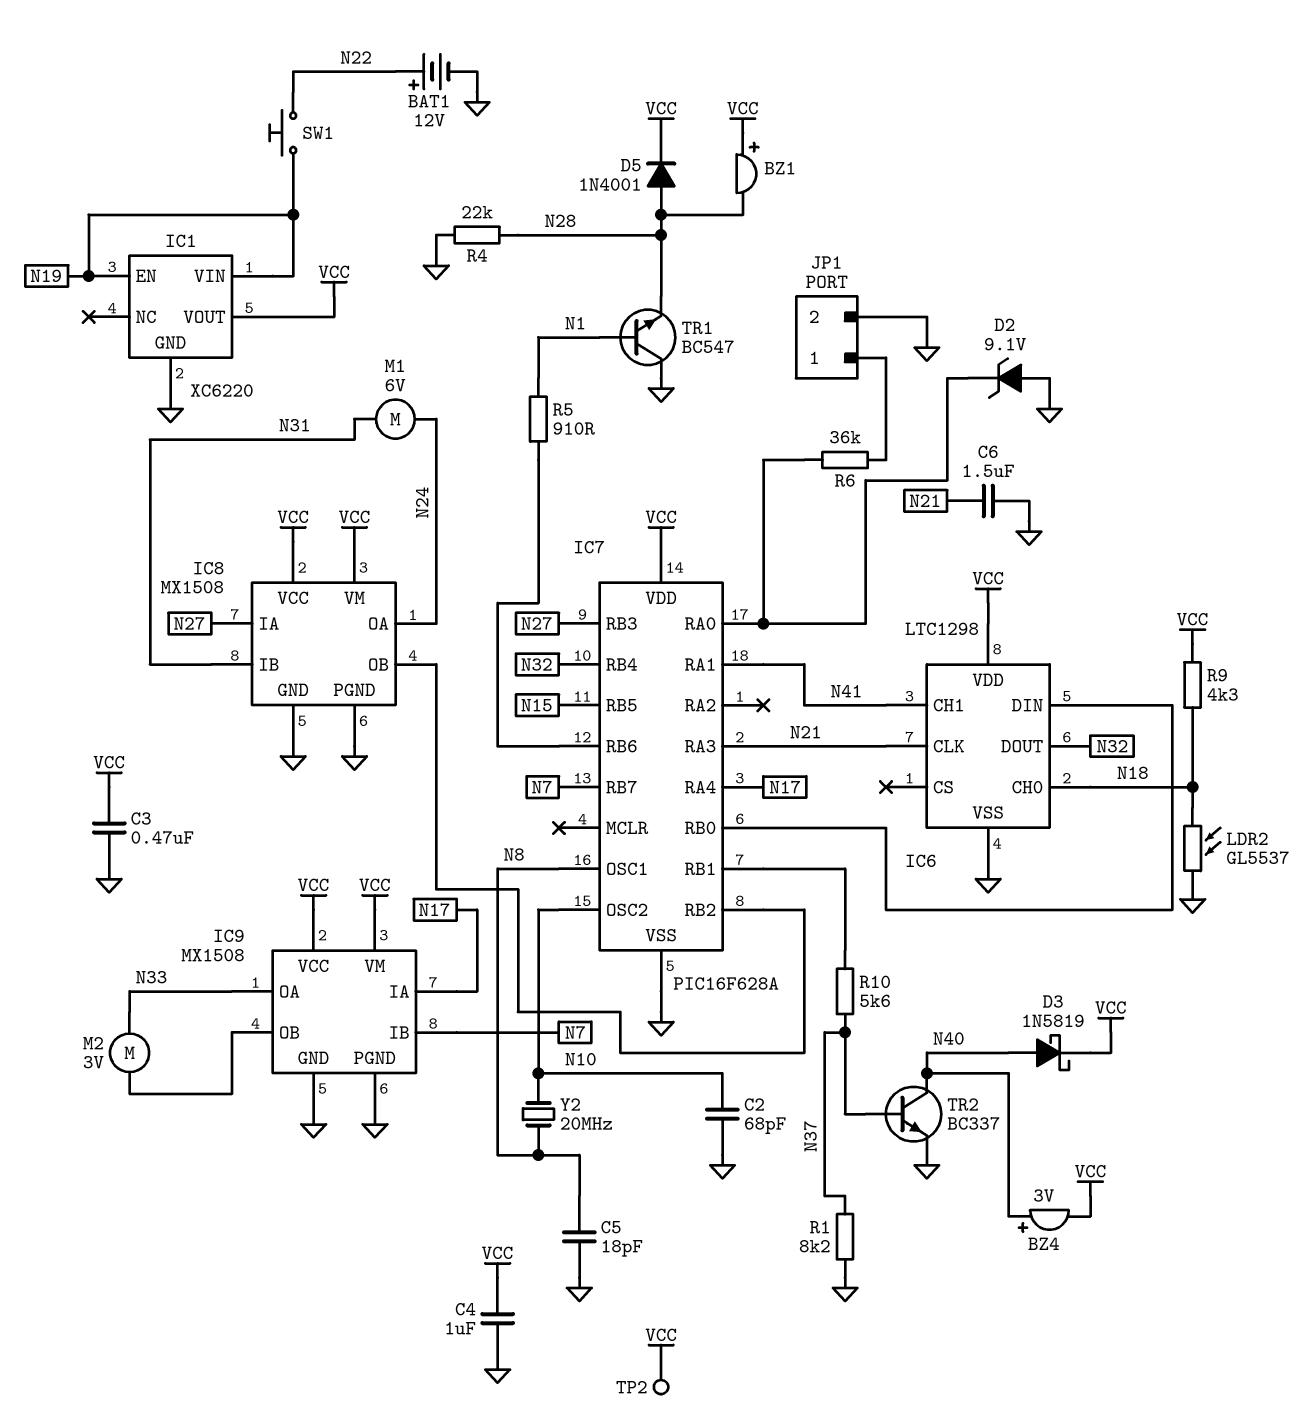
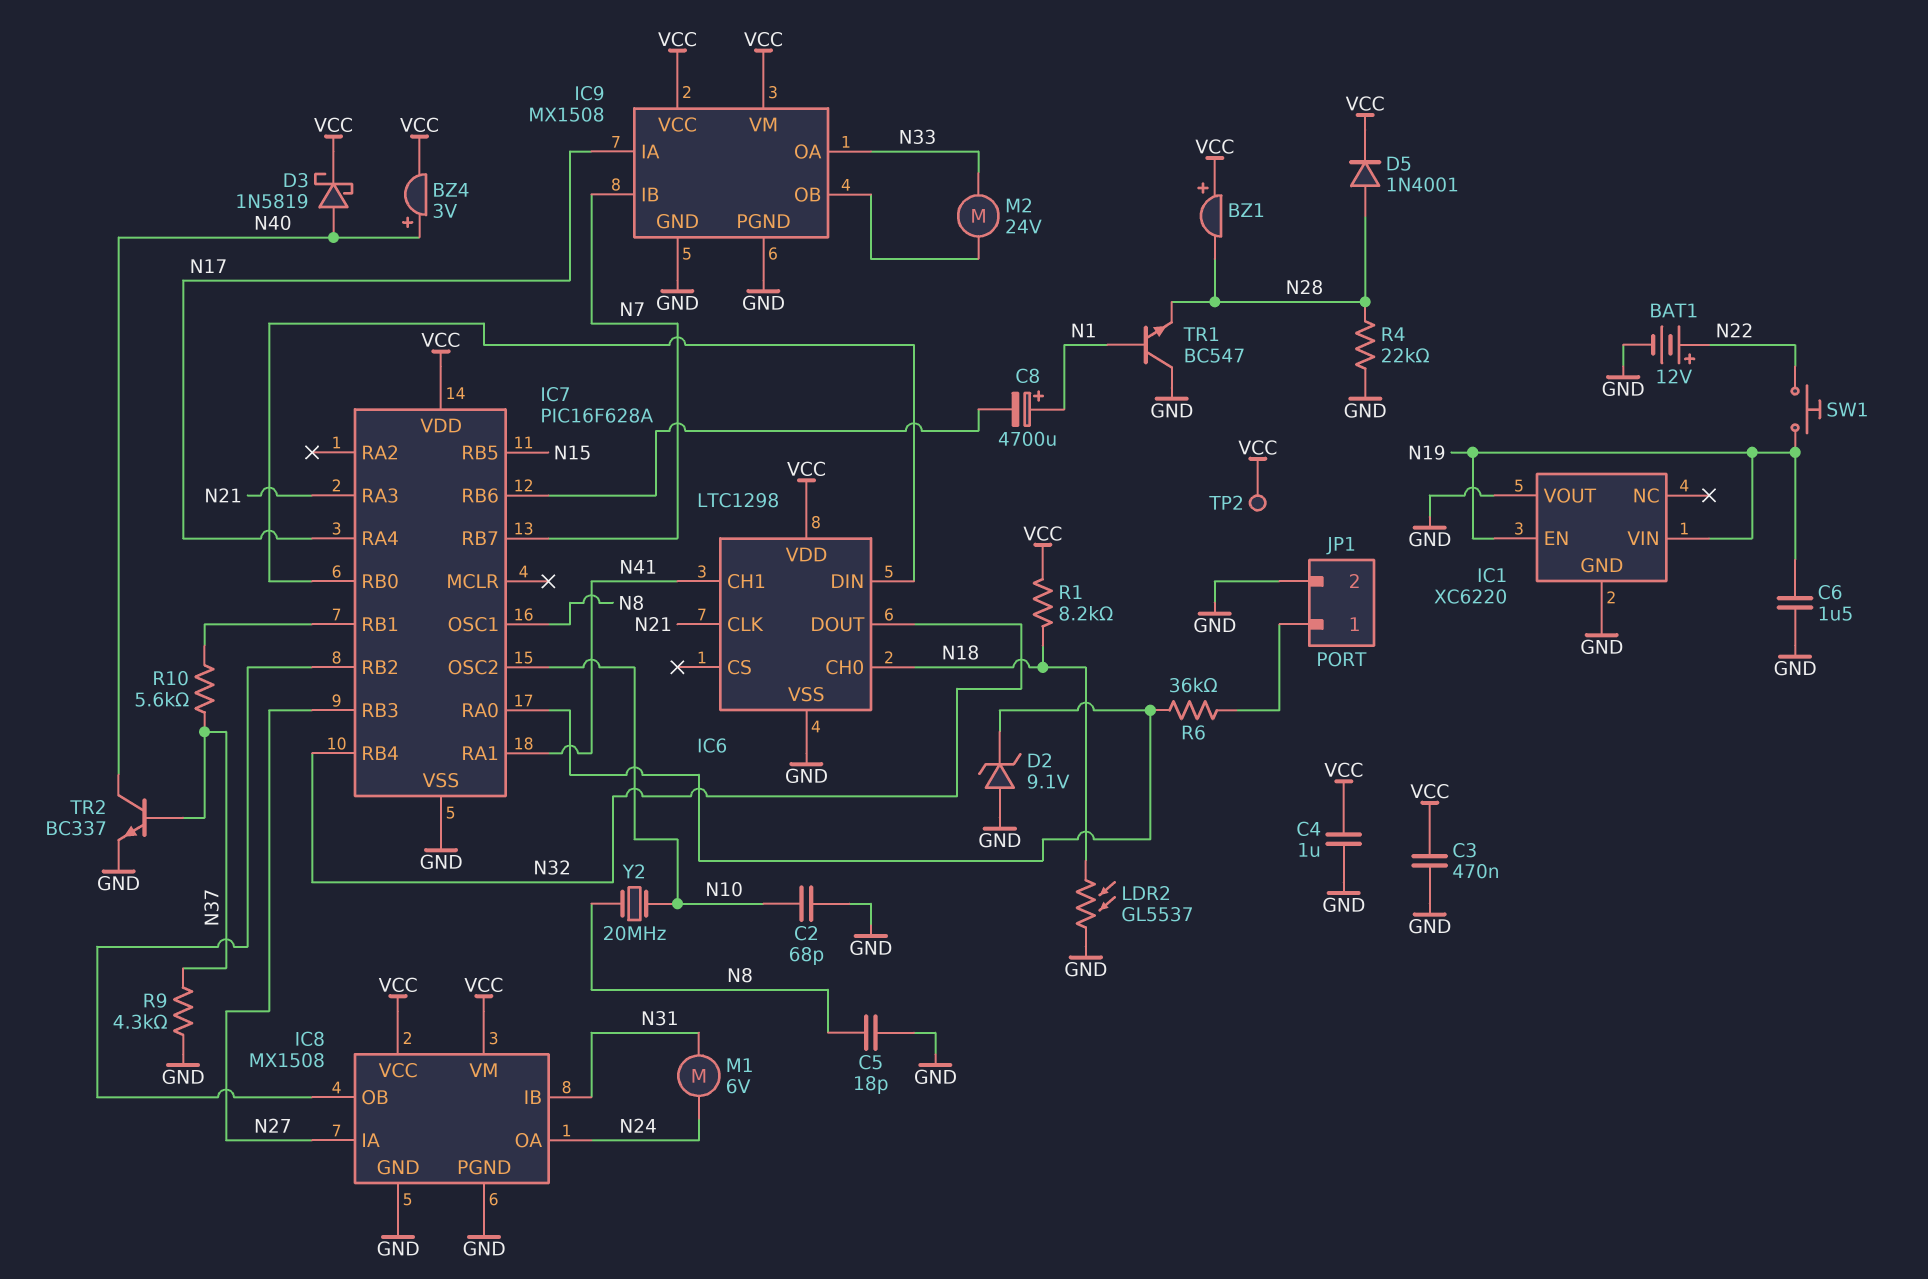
C6: 1.5uF (GND, N21) -> 1.5uF (GND, N19)
C8: none -> 4700uF (plus N1, minus IC7/RB6)
IC1 pin VOUT: VCC -> GND
M2: motor 3V (IC9/OB, N33) -> motor 24V (IC9/OB, N33)
R1: 8.2k (GND, N37) -> 8.2k (N18, VCC)
R5: 910 (IC7/RB6, N1) -> none
R9: 4.3k (N18, VCC) -> 4.3k (GND, N37)

